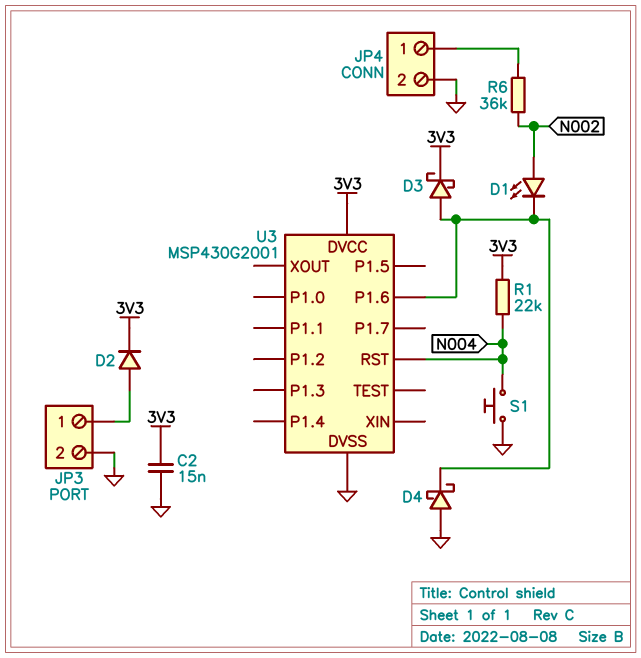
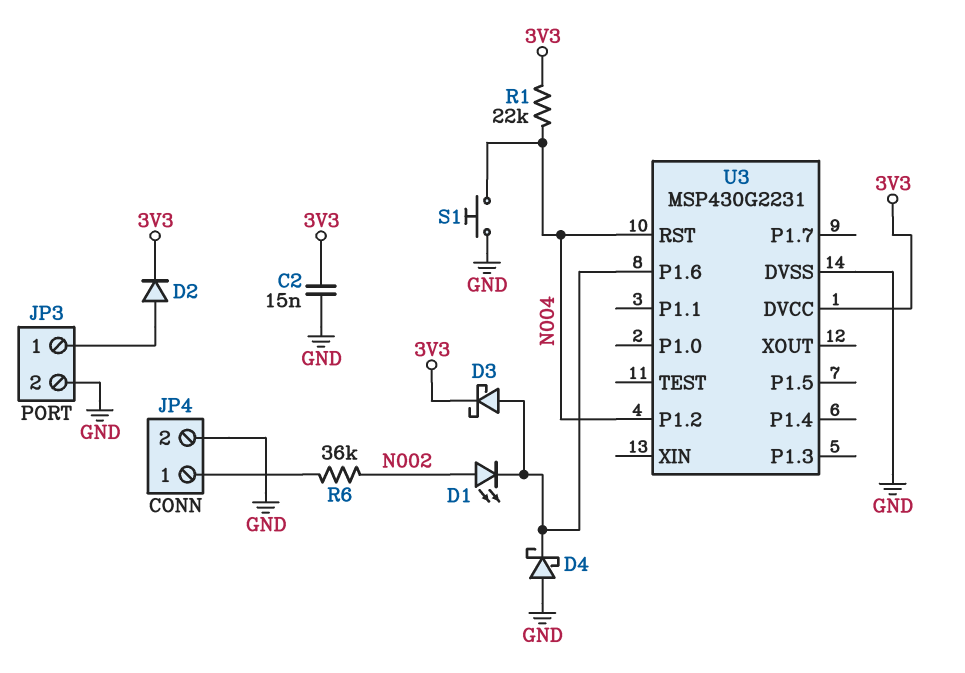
U3: MSP430G2001 -> MSP430G2231
U3 pin P1.2: none -> N004

